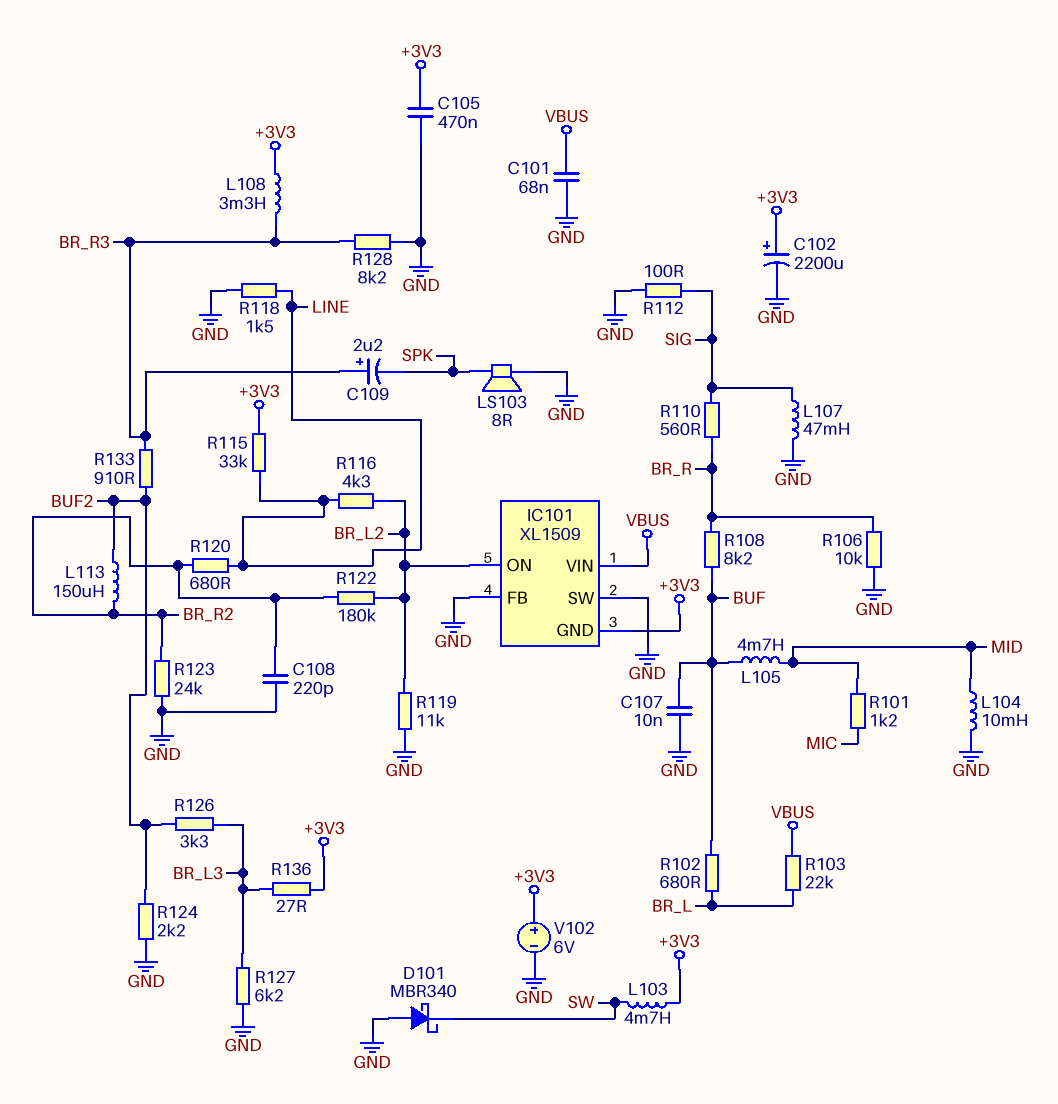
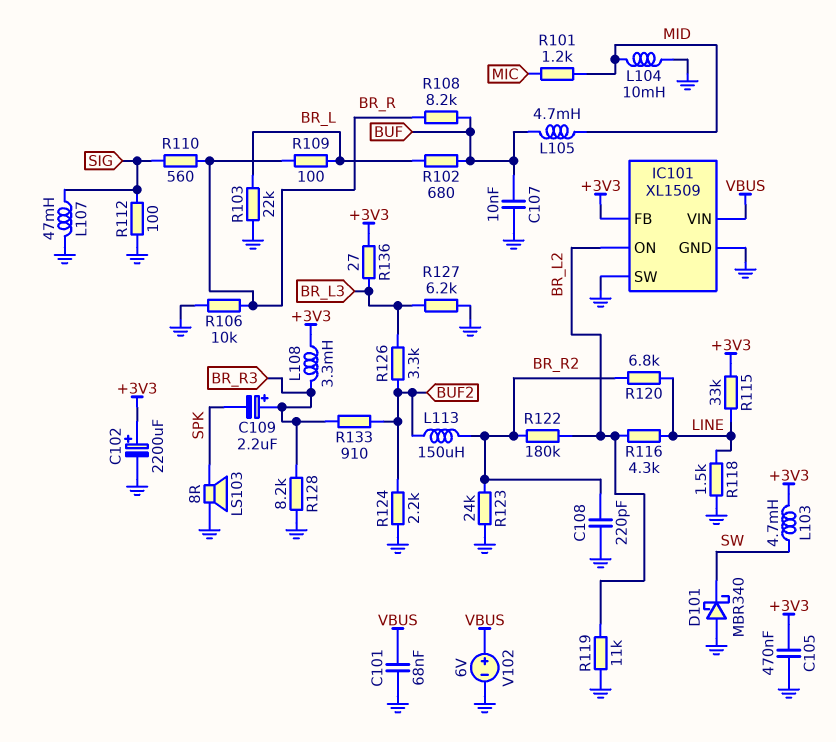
IC101 pin FB: GND -> +3V3
IC101 pin GND: +3V3 -> GND
R103: 22k (BR_L, VBUS) -> 22k (BR_L, GND)
R109: none -> 100 (BR_L, BR_R)
R120: 680 (BR_R2, LINE) -> 6.8k (BR_R2, LINE)
V102: 6V (plus +3V3, minus GND) -> 6V (plus VBUS, minus GND)

